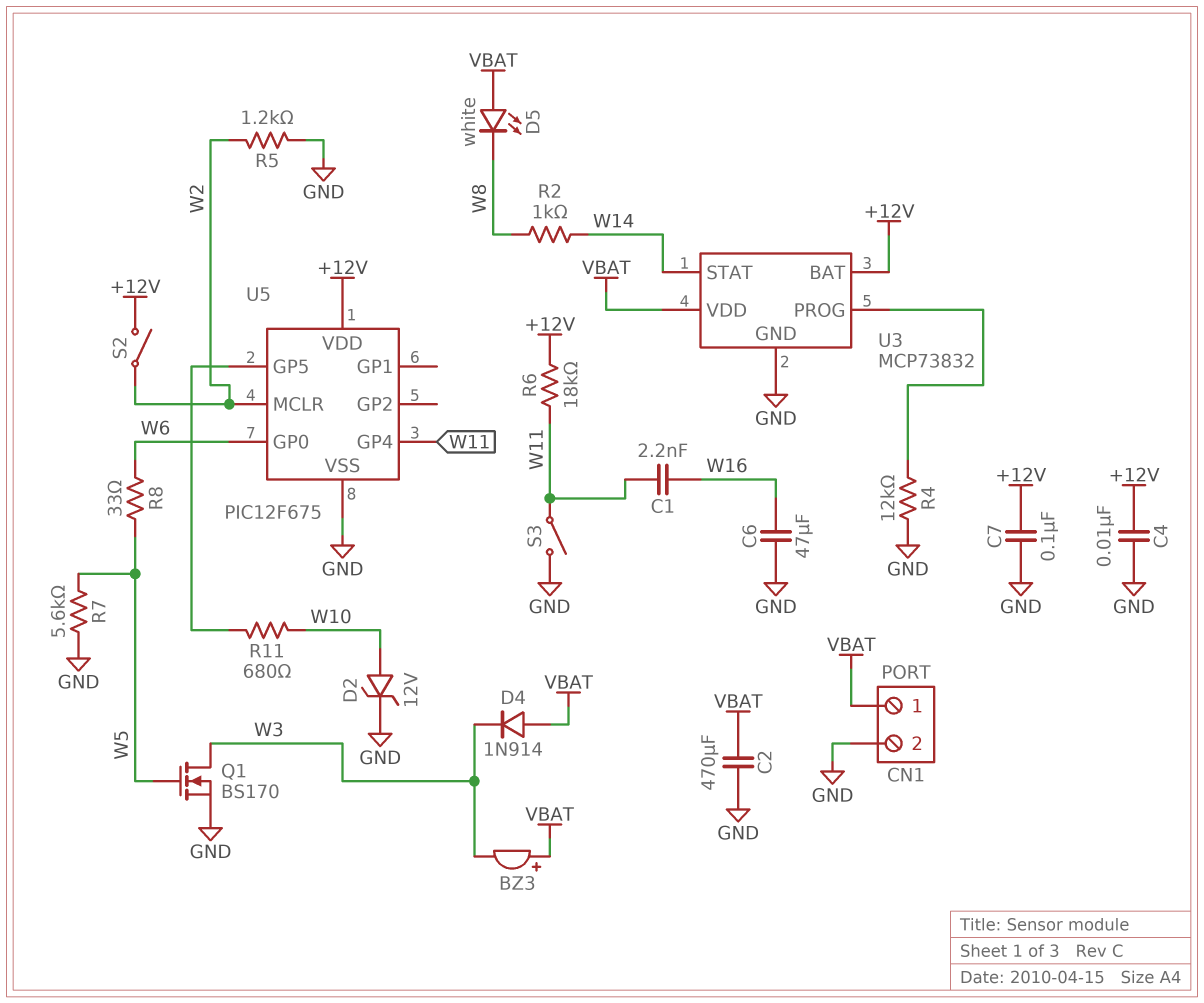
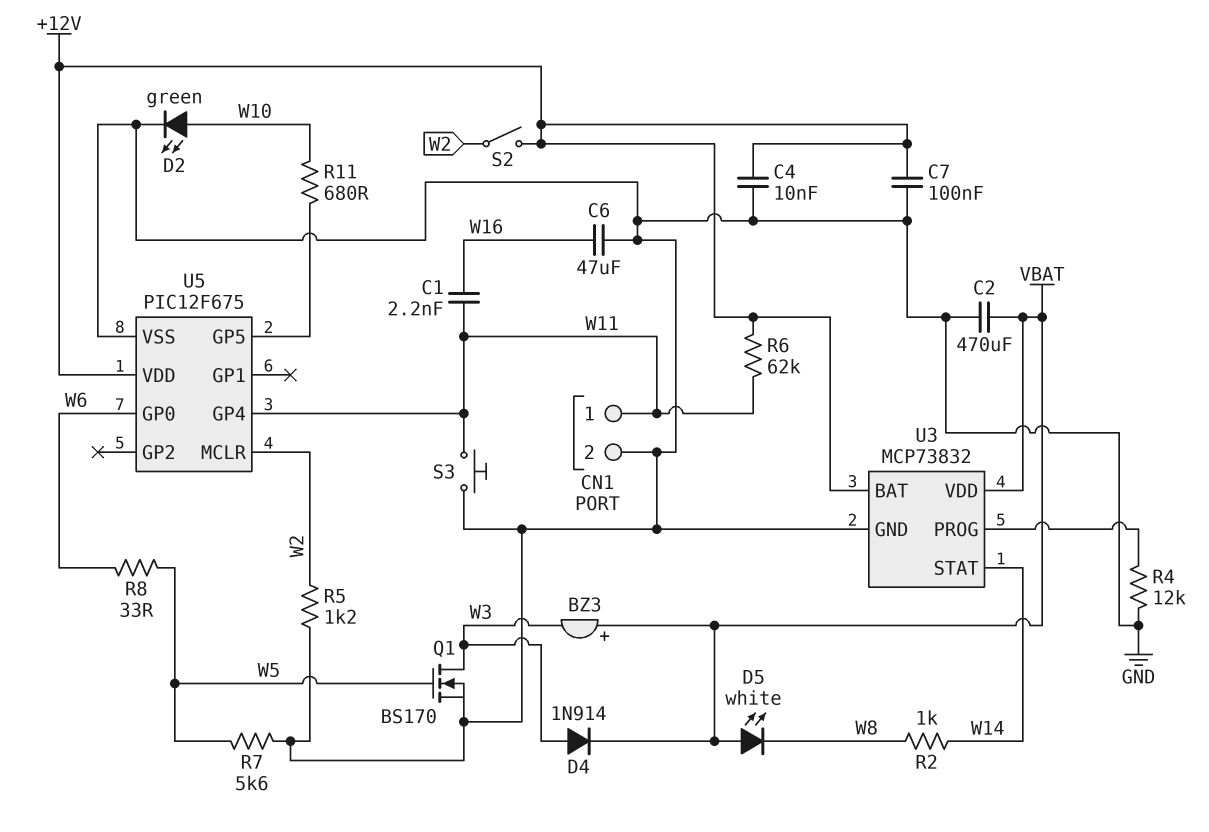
CN1 pin 1: VBAT -> W11
D2: zener 12V (A W10, K GND) -> LED green (A W10, K GND)
D4: diode 1N914 (A VBAT, K W3) -> diode 1N914 (A W3, K VBAT)
R6: 18k (+12V, W11) -> 62k (+12V, W11)
S3: switch (GND, W11) -> button (GND, W11)

